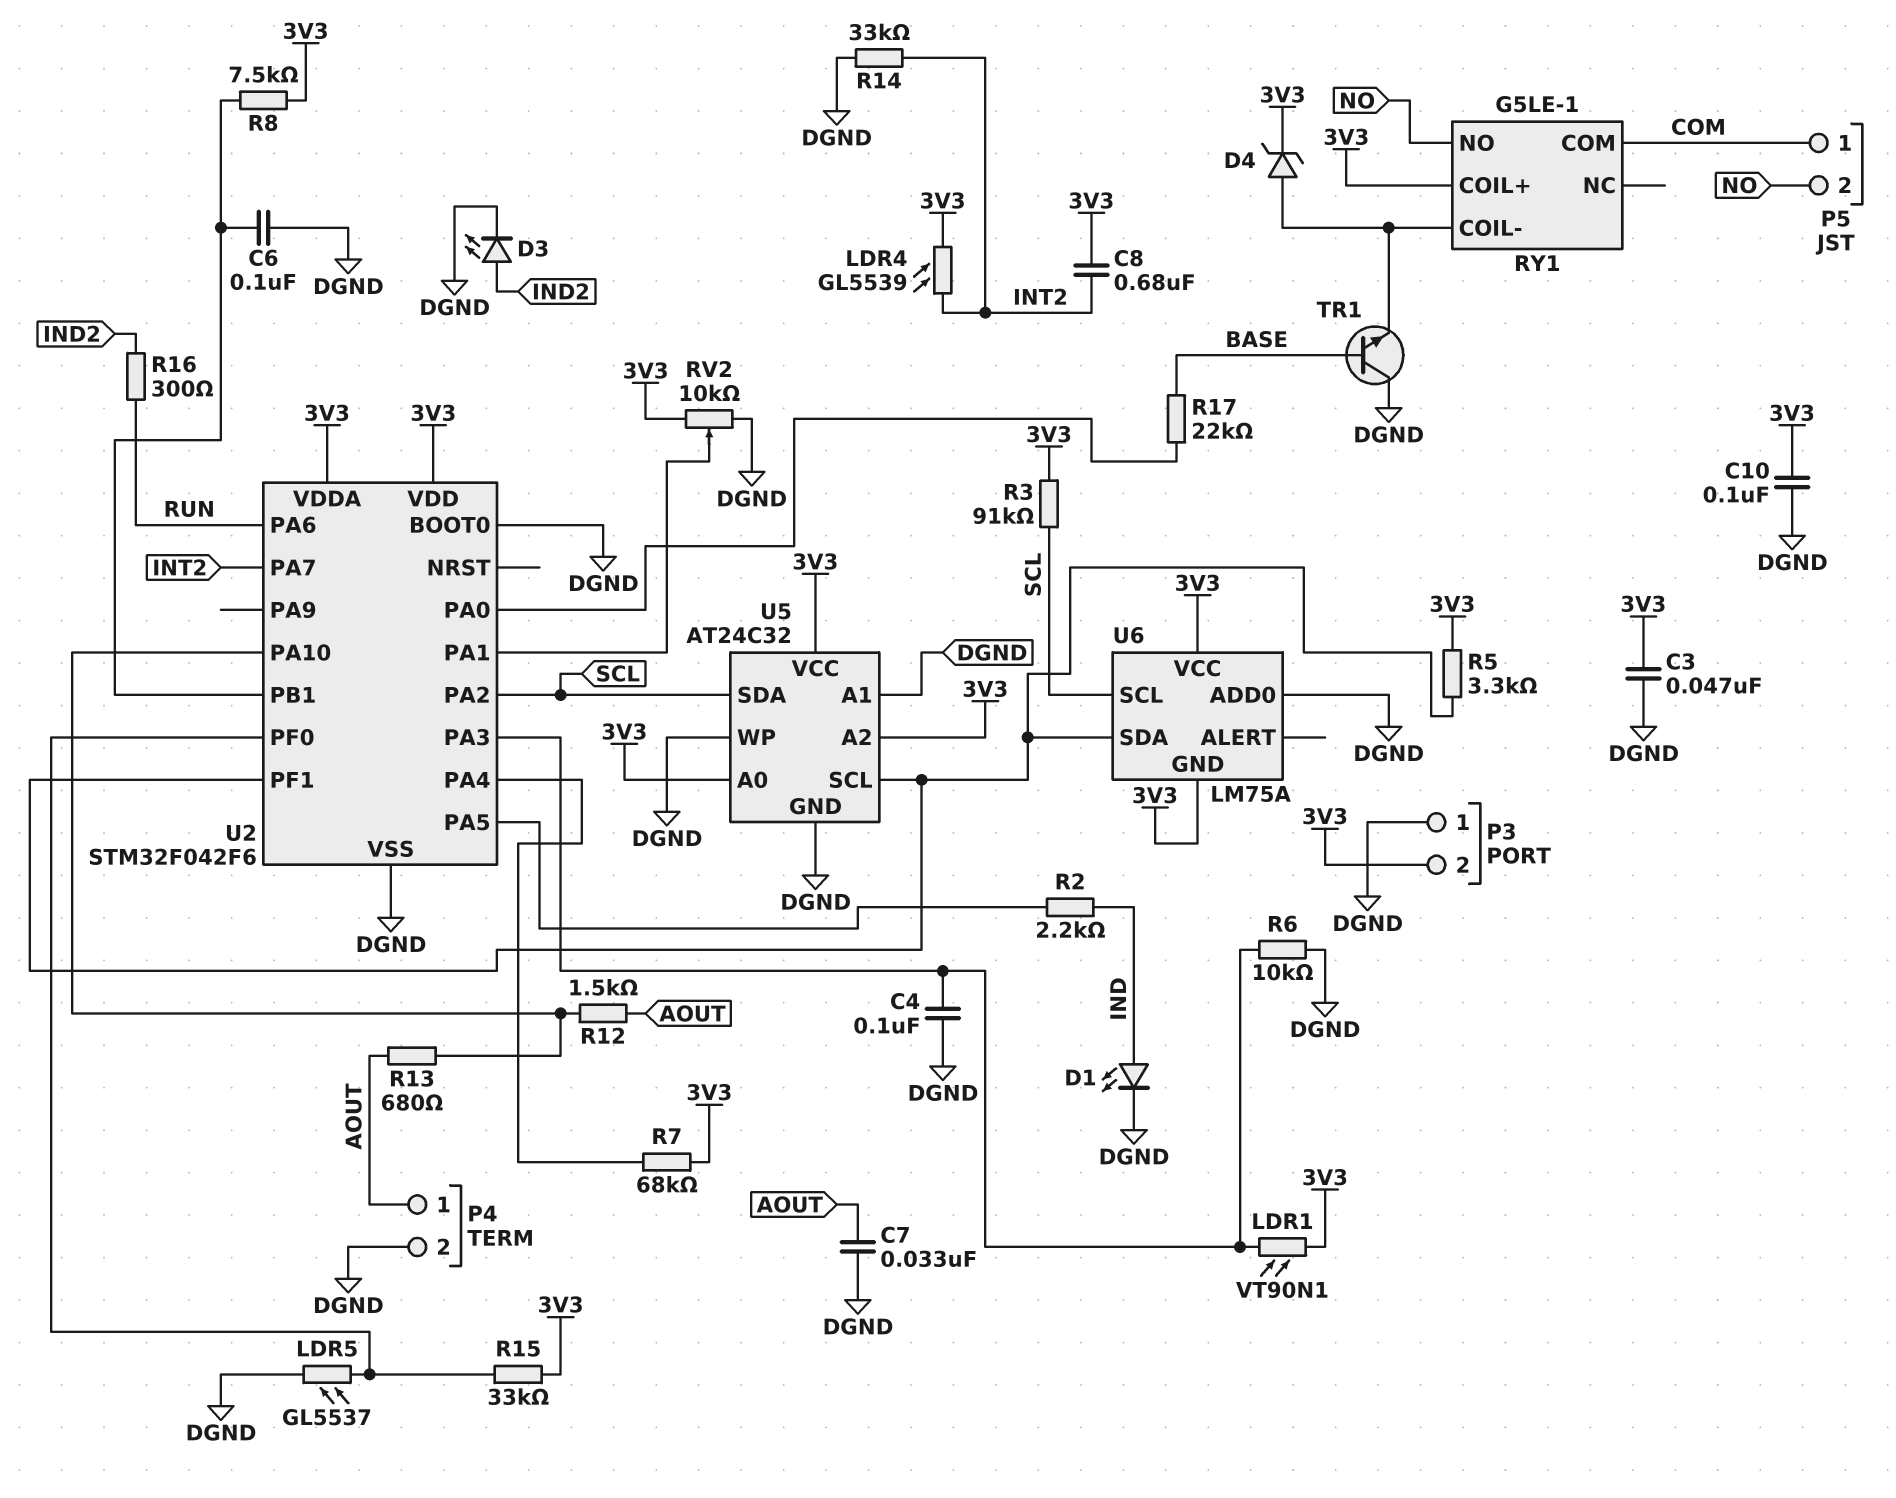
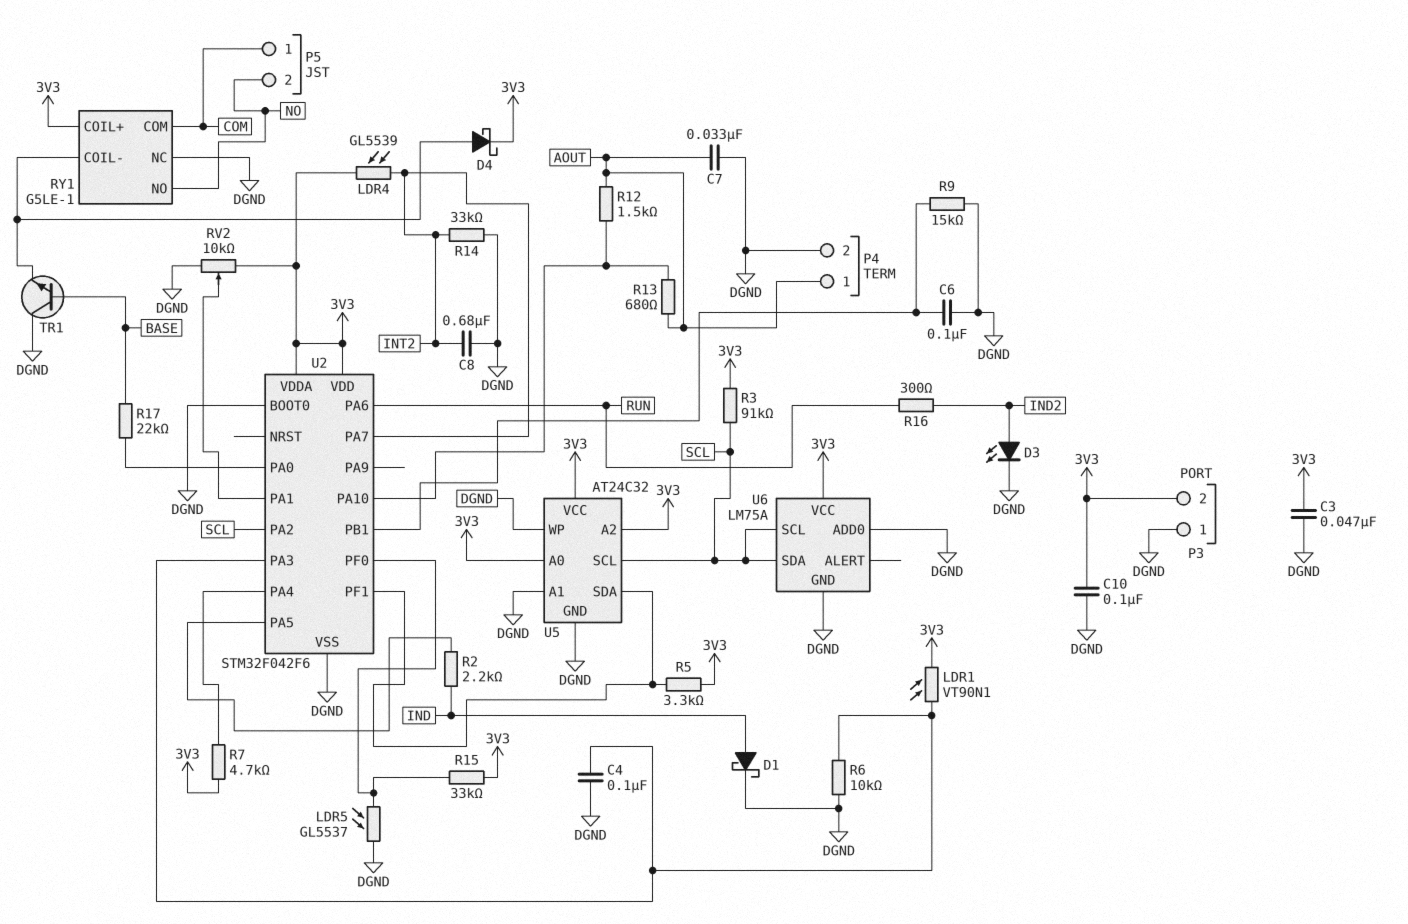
C8: 680nF (3V3, INT2) -> 680nF (DGND, INT2)
D1: LED (A IND, K DGND) -> schottky (A IND, K DGND)
D4: zener (A RY1/COIL-, K 3V3) -> schottky (A RY1/COIL-, K 3V3)
R7: 68k (3V3, U2/PA4) -> 4.7k (3V3, U2/PA4)
R8: 7.5k (3V3, U2/PB1) -> none
R9: none -> 15k (DGND, U2/PB1)
RY1 pin NC: none -> DGND
U5 pin SCL: U2/PF1 -> SCL
U5 pin SDA: SCL -> U2/PF1
U6 pin GND: 3V3 -> DGND
U6 pin SDA: U2/PF1 -> SCL

